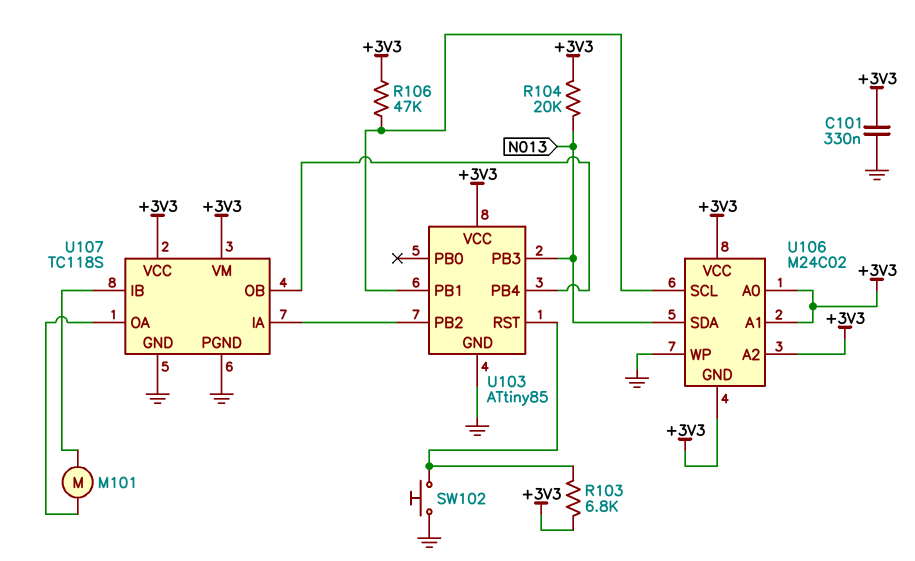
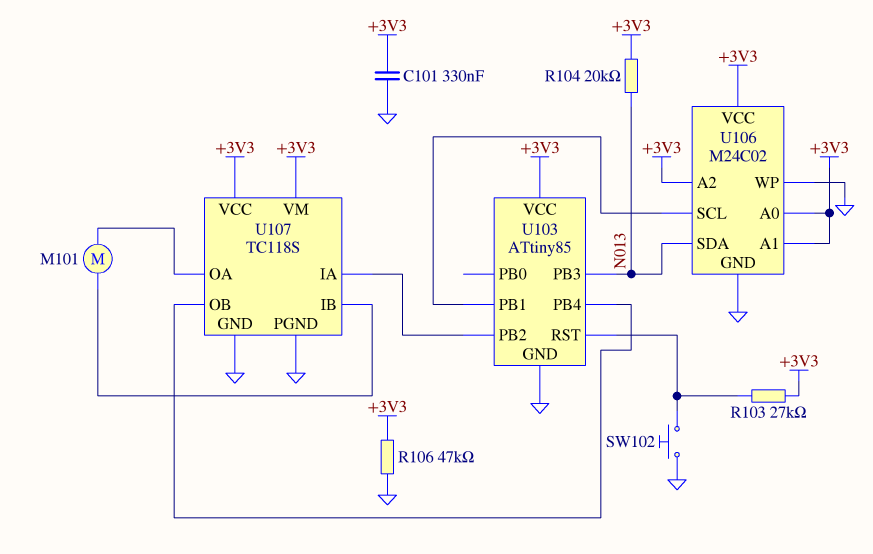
R103: 6.8k (+3V3, U103/RST) -> 27k (+3V3, U103/RST)
R106: 47k (+3V3, U103/PB1) -> 47k (+3V3, GND)
U106 pin GND: +3V3 -> GND

